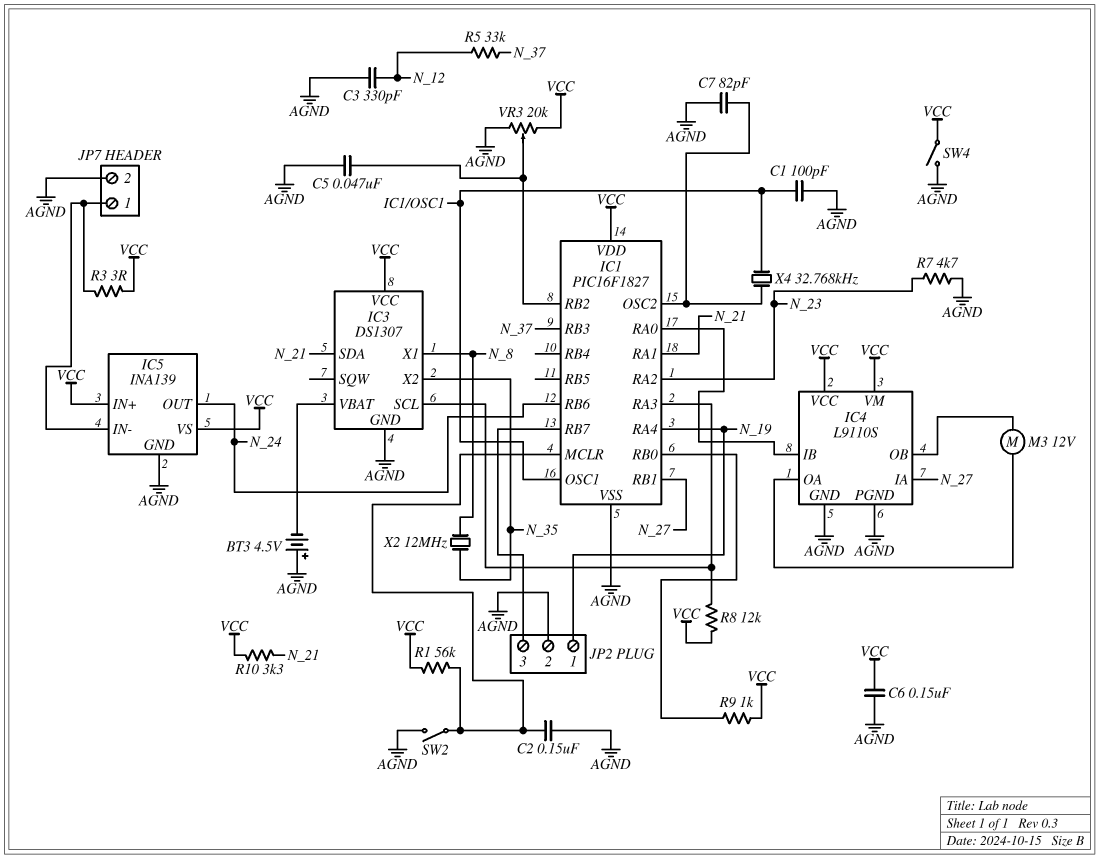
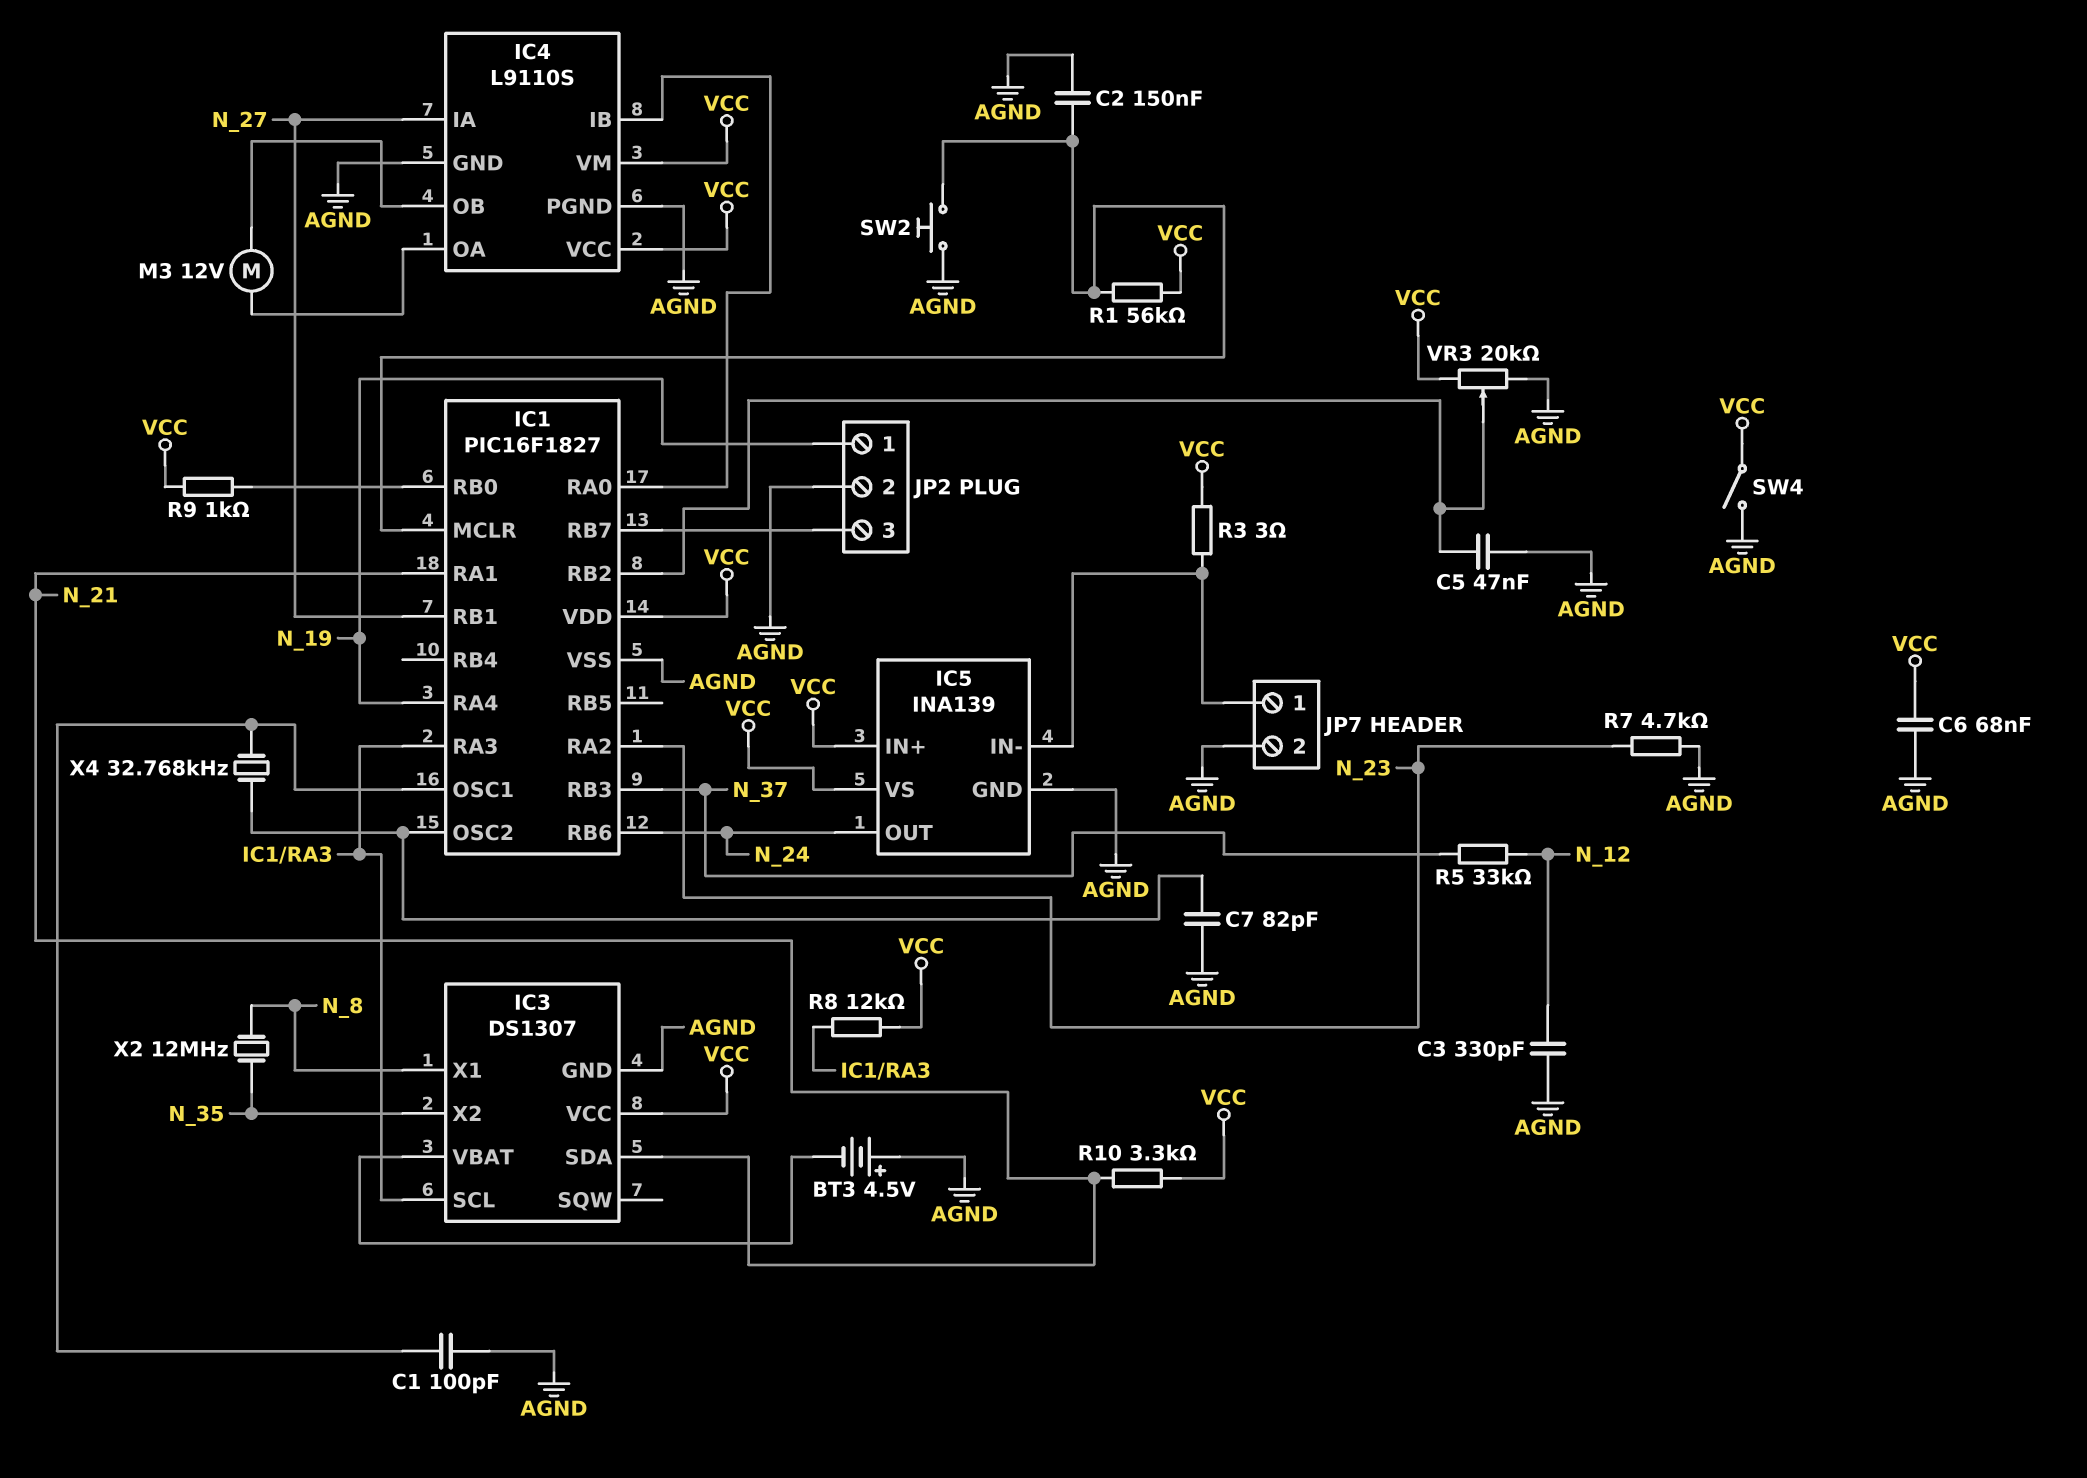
C6: 150nF (AGND, VCC) -> 68nF (AGND, VCC)
SW2: switch (AGND, IC1/MCLR) -> button (AGND, IC1/MCLR)

